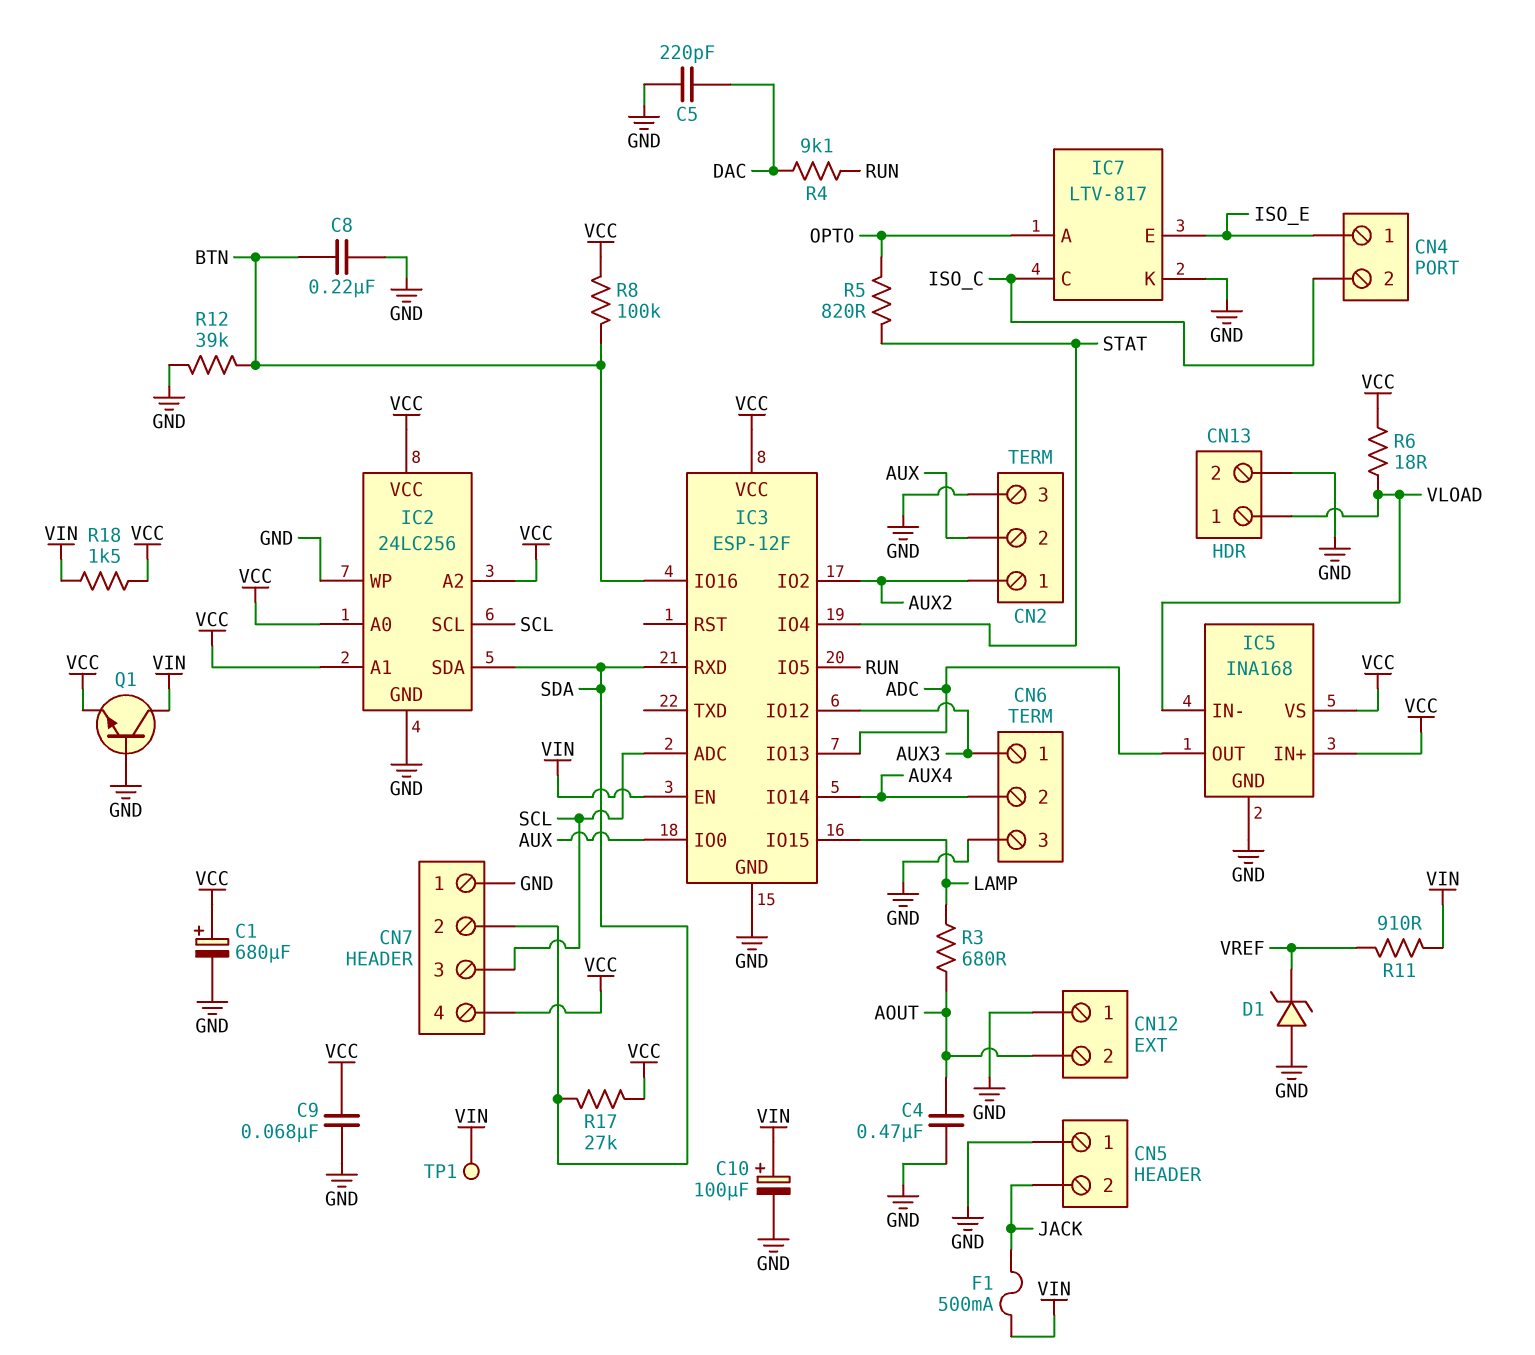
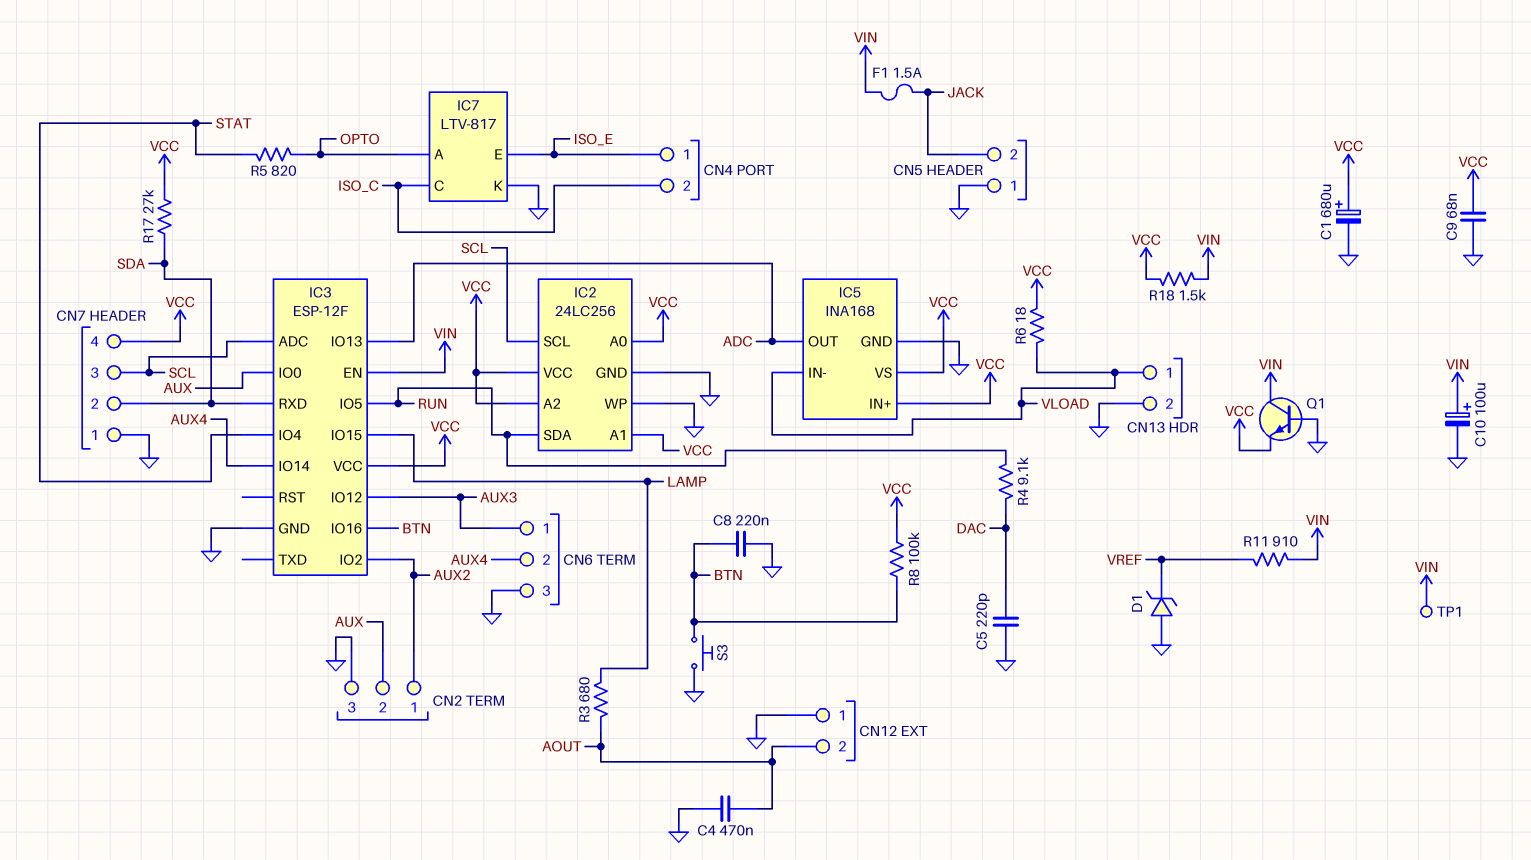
F1: 500mA (JACK, VIN) -> 1.5A (JACK, VIN)
IC2 pin SDA: SDA -> RUN
R12: 39k (BTN, GND) -> none
S3: none -> button (BTN, GND)

